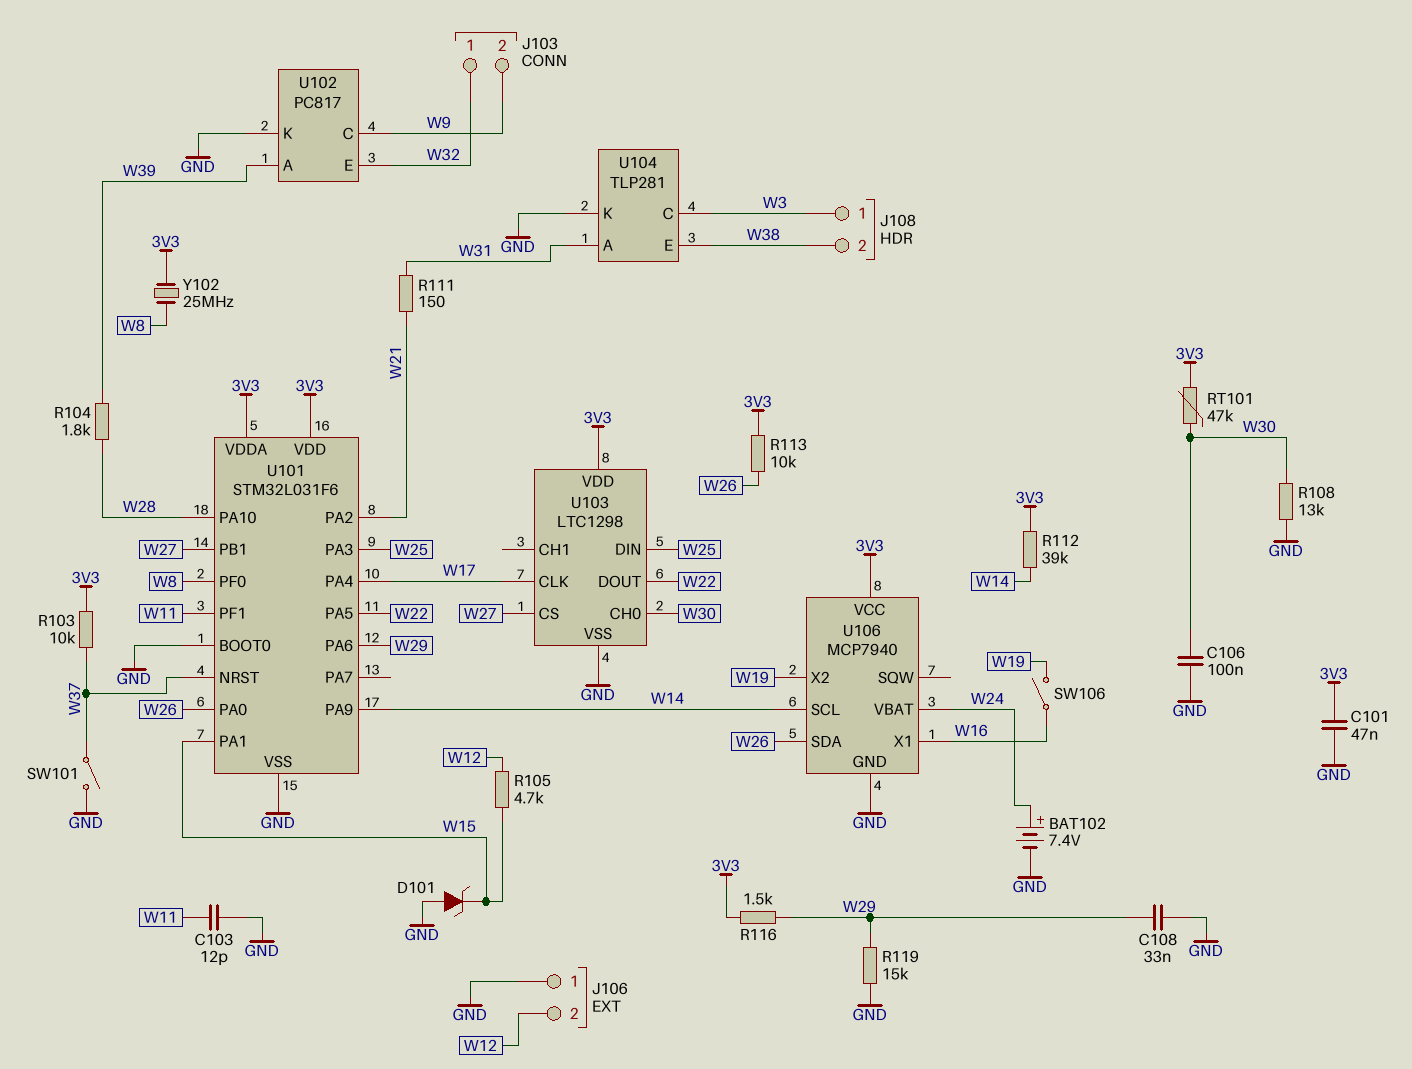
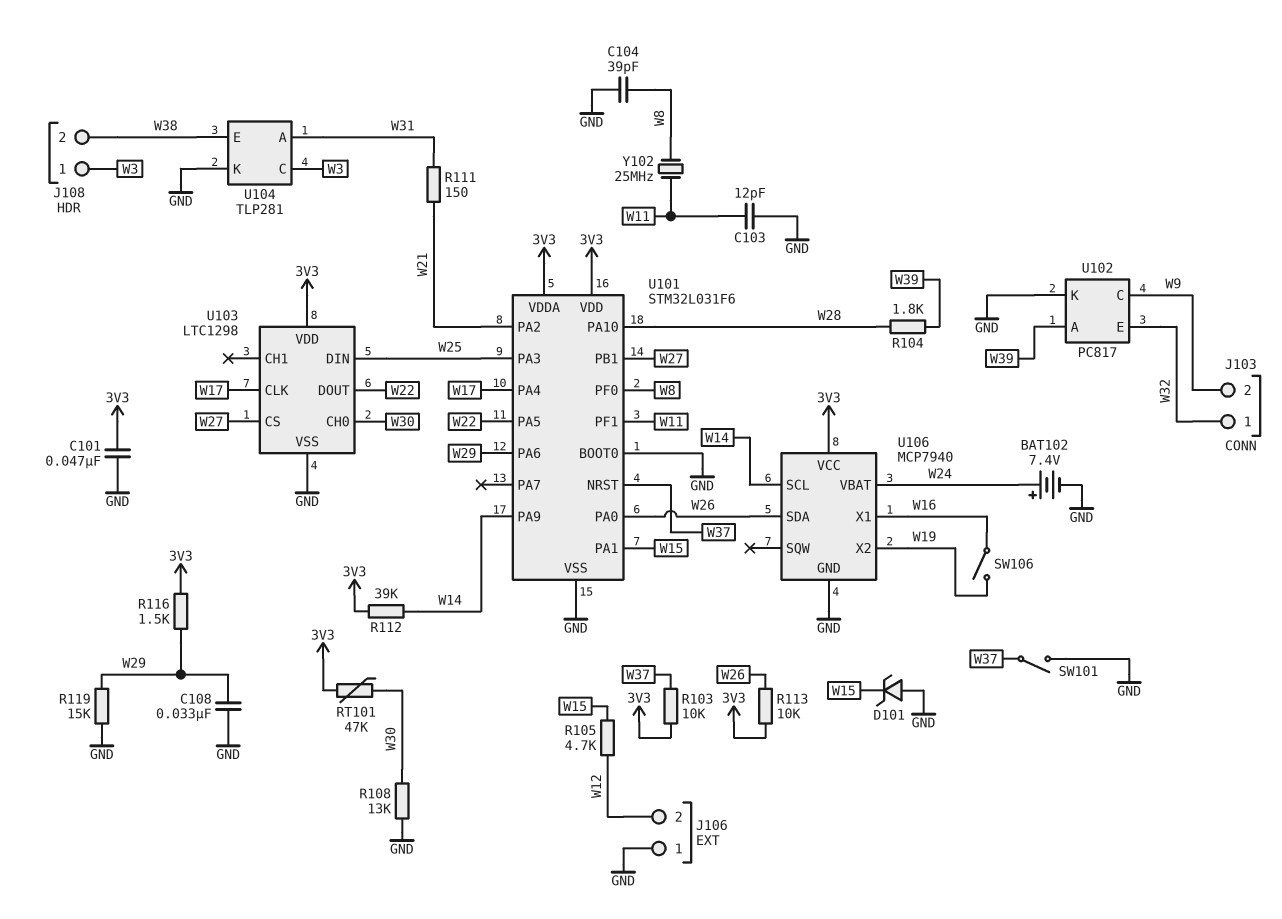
C104: none -> 39pF (GND, W8)
C106: 100nF (GND, W30) -> none
Y102: 25MHz (3V3, W8) -> 25MHz (W8, W11)

